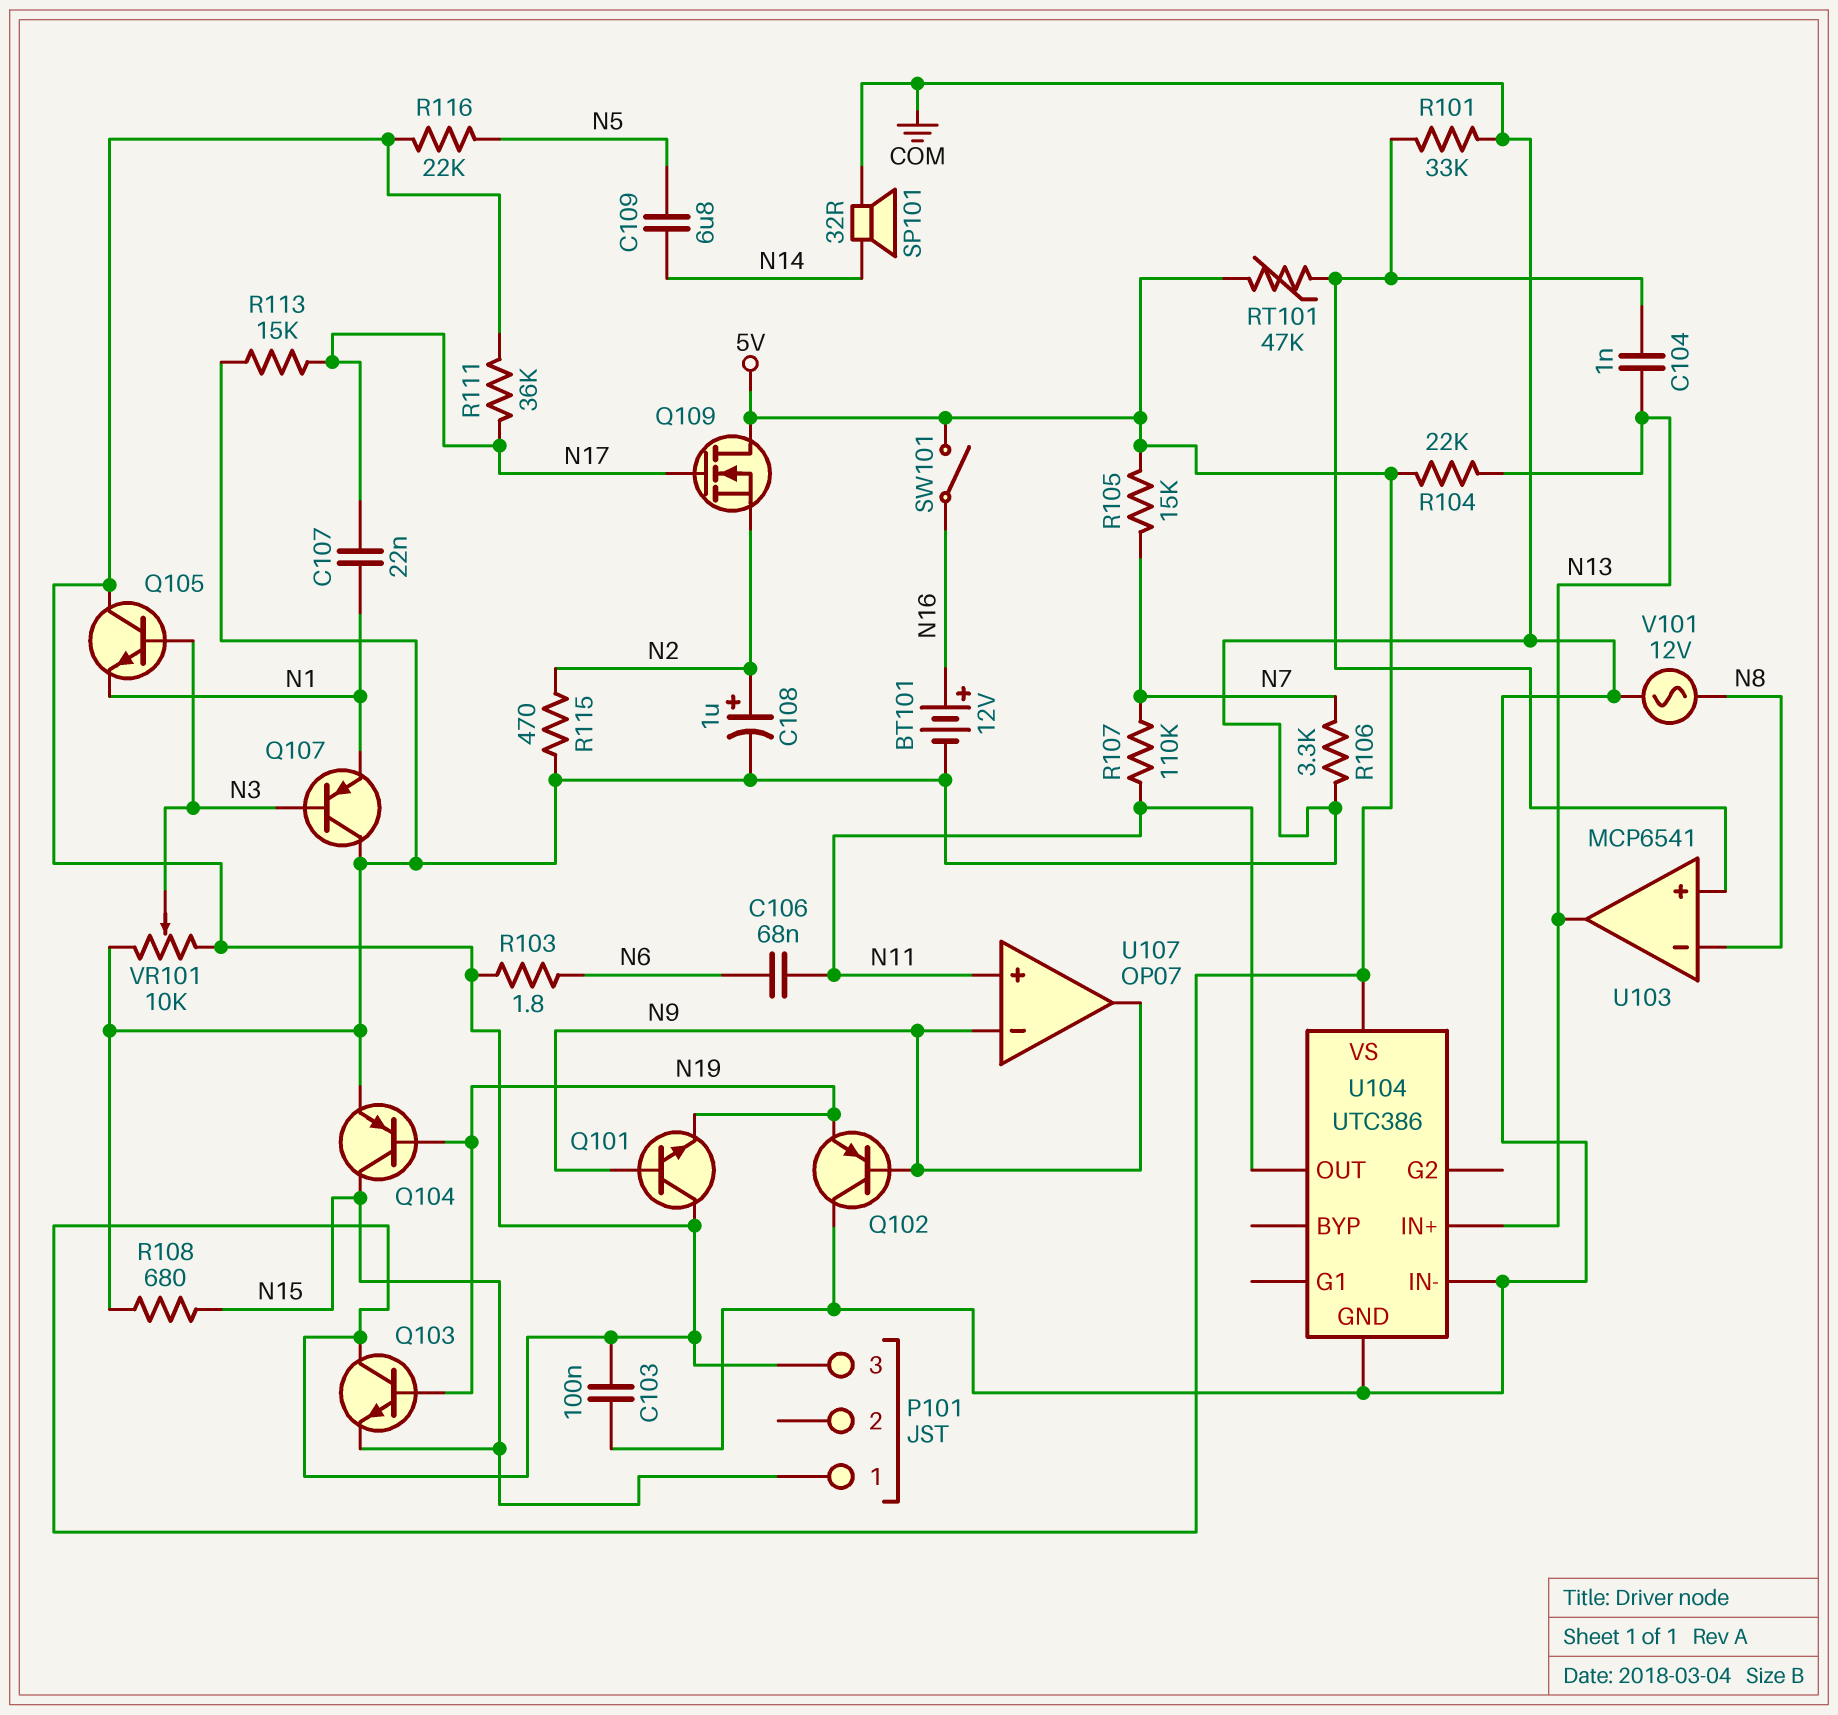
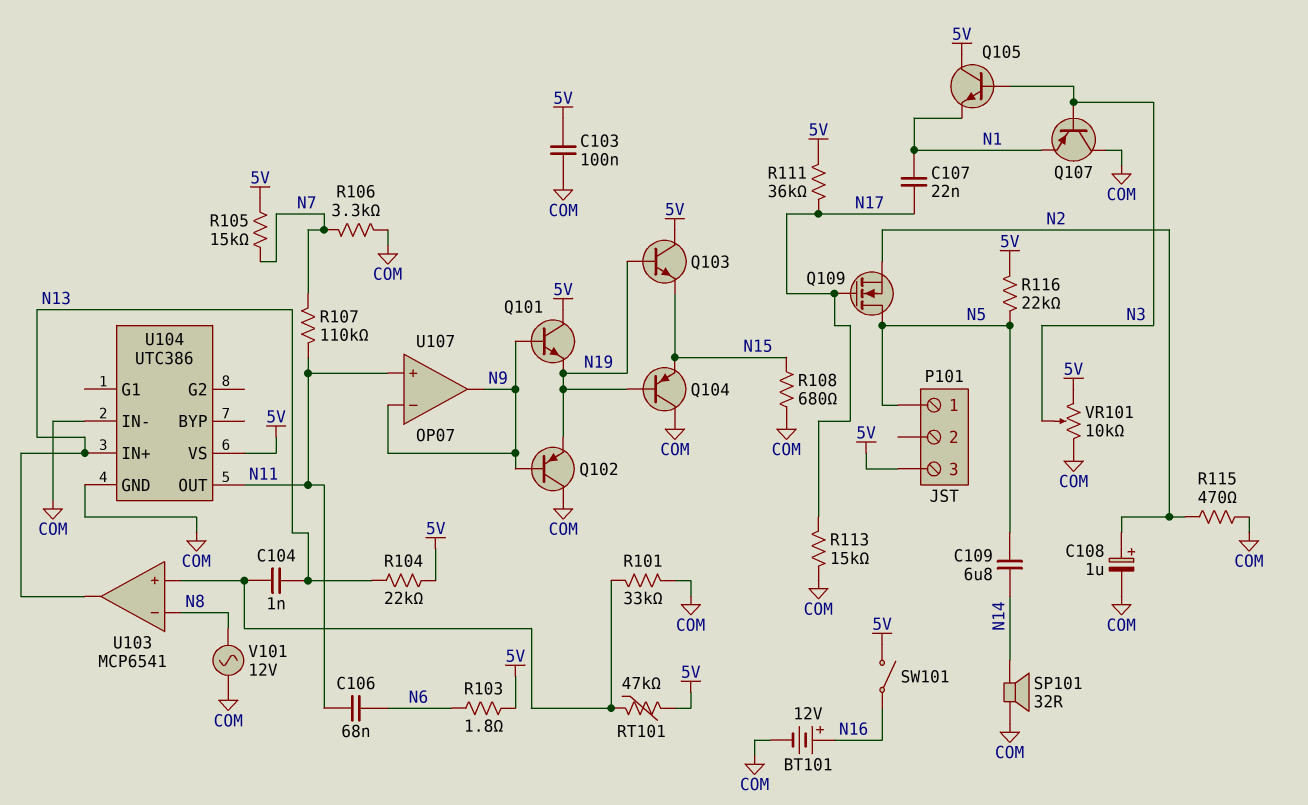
P101 pin 1: N15 -> N5
Q104: PNP (B N19, C N15, E COM) -> PNP (B N19, C COM, E N15)
Q109: NMOS (G N17, D 5V, S N2) -> NMOS (G N17, D N5, S N2)

